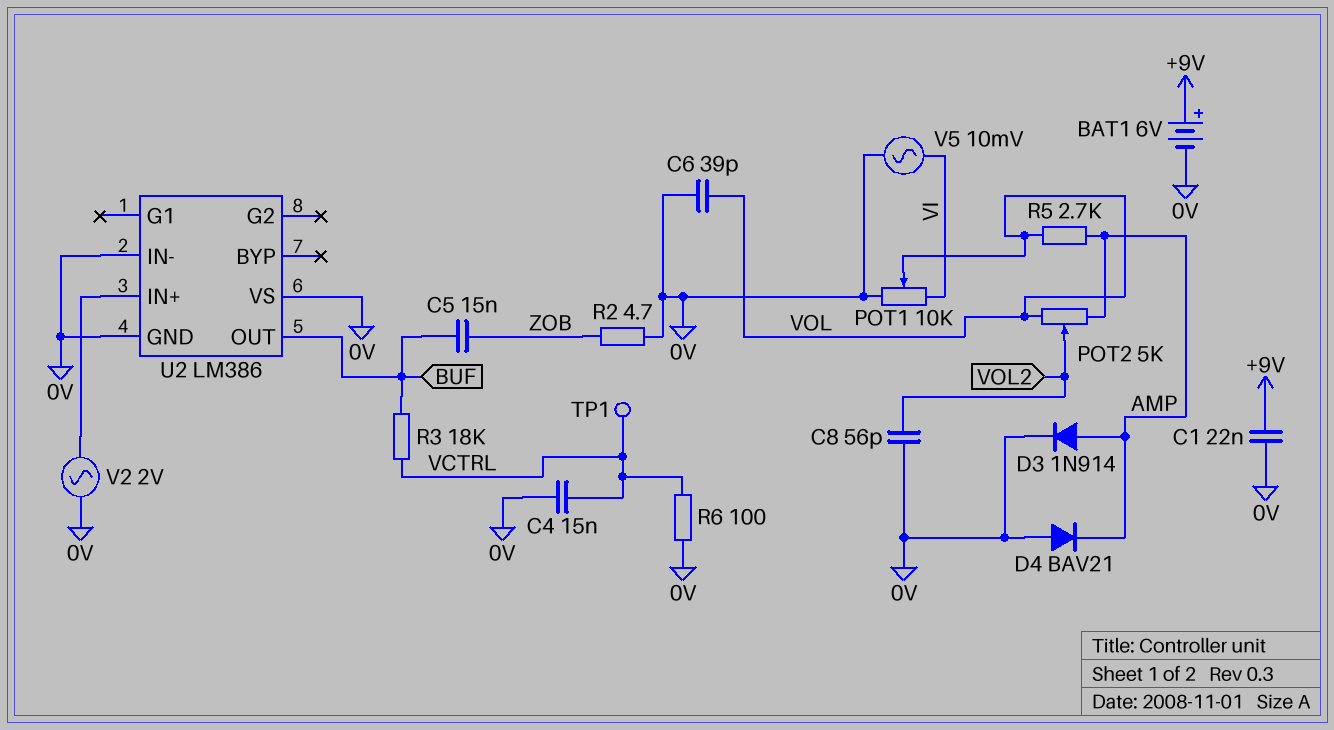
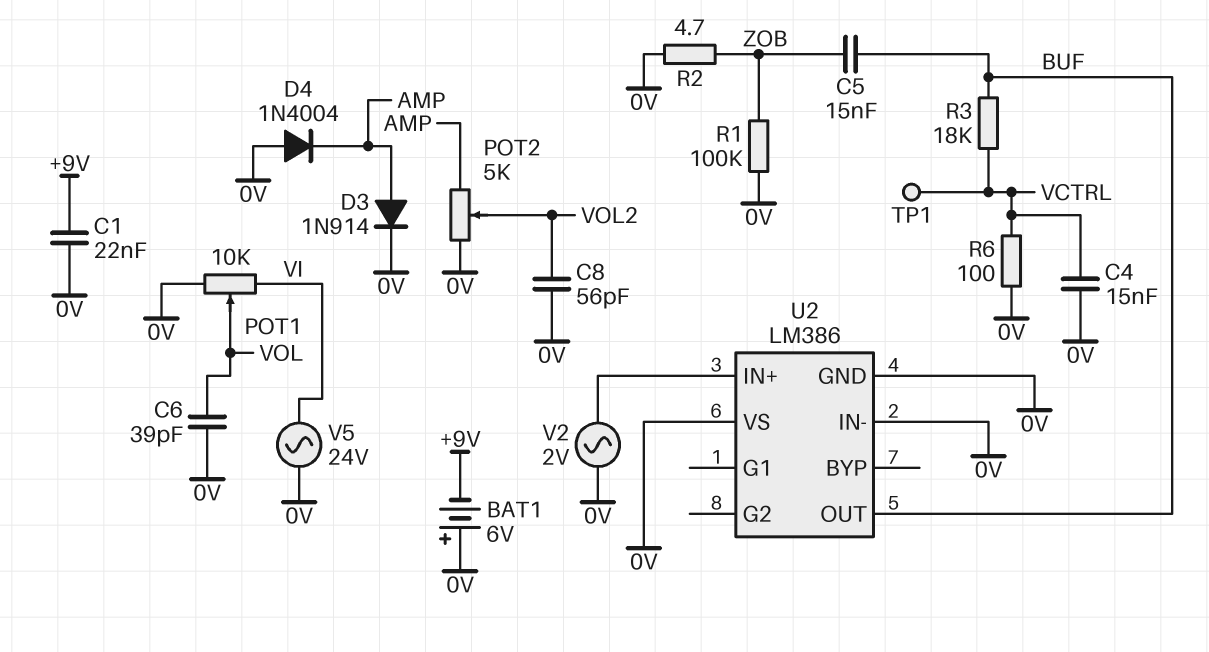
BAT1: 6V (plus +9V, minus 0V) -> 6V (plus 0V, minus +9V)
D4: diode BAV21 (A 0V, K AMP) -> diode 1N4004 (A 0V, K AMP)
POT2: 5k (AMP, VOL, wiper VOL2) -> 5k (0V, AMP, wiper VOL2)
R1: none -> 100k (0V, ZOB)
R5: 2.7k (AMP, VOL) -> none
V5: AC 10mV (0V, VI) -> AC 24V (0V, VI)

